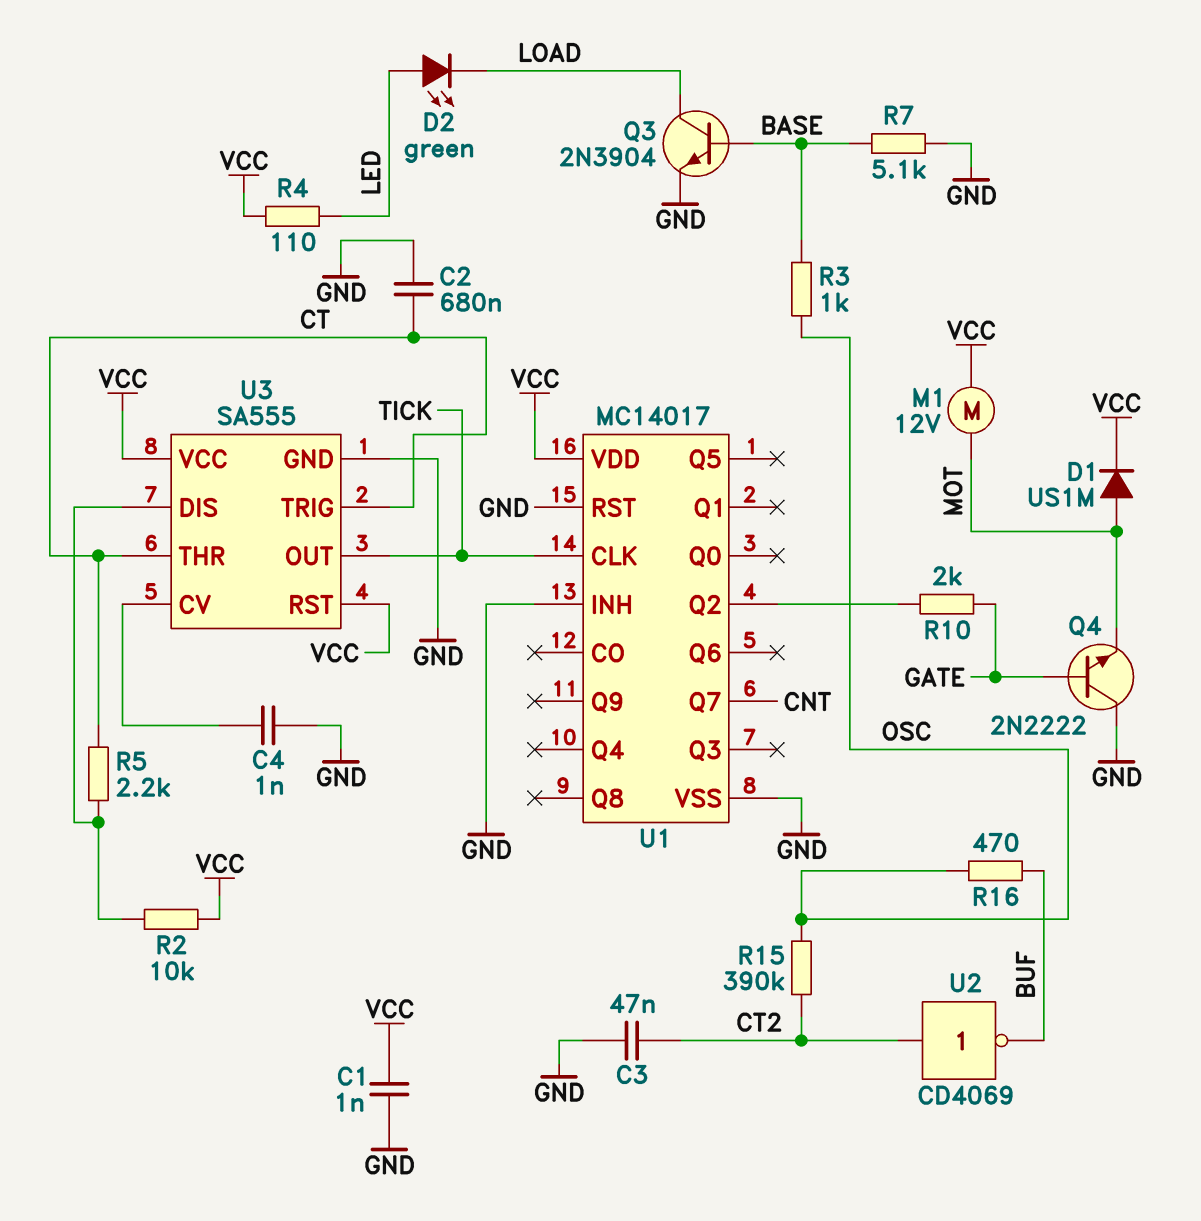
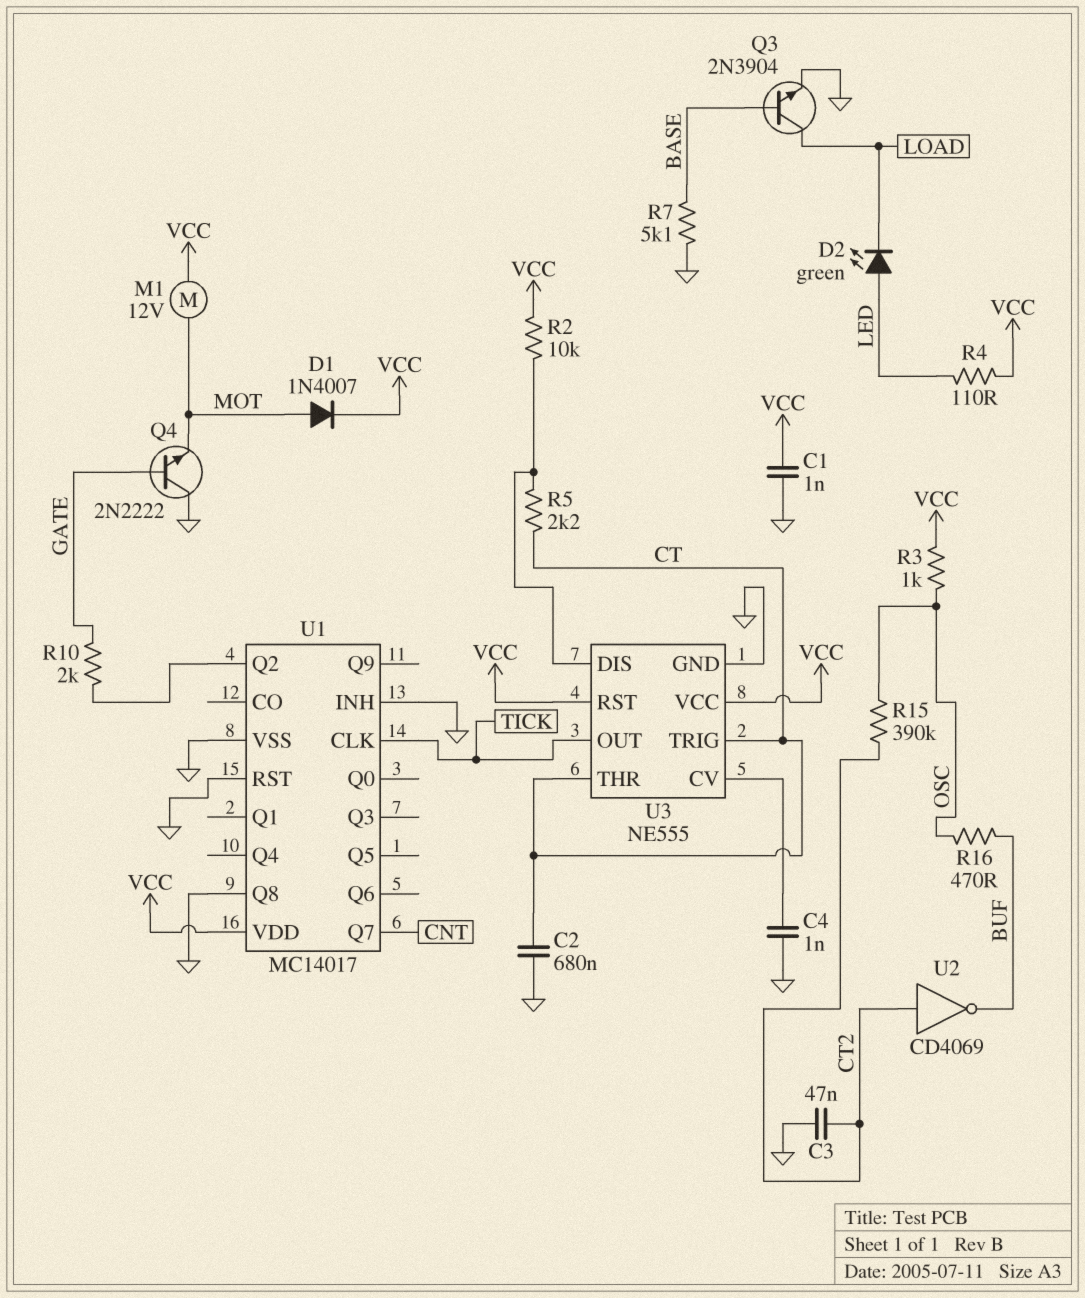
D1: diode US1M (A MOT, K VCC) -> diode 1N4007 (A MOT, K VCC)
R3: 1k (BASE, OSC) -> 1k (OSC, VCC)
U1 pin Q8: none -> GND
U3: SA555 -> NE555

